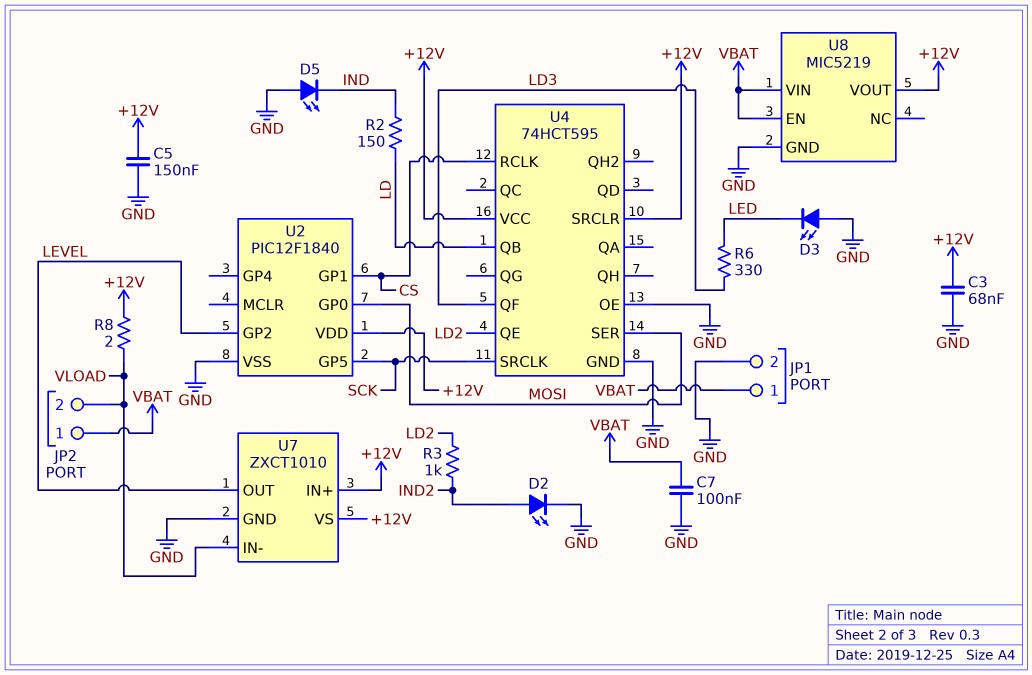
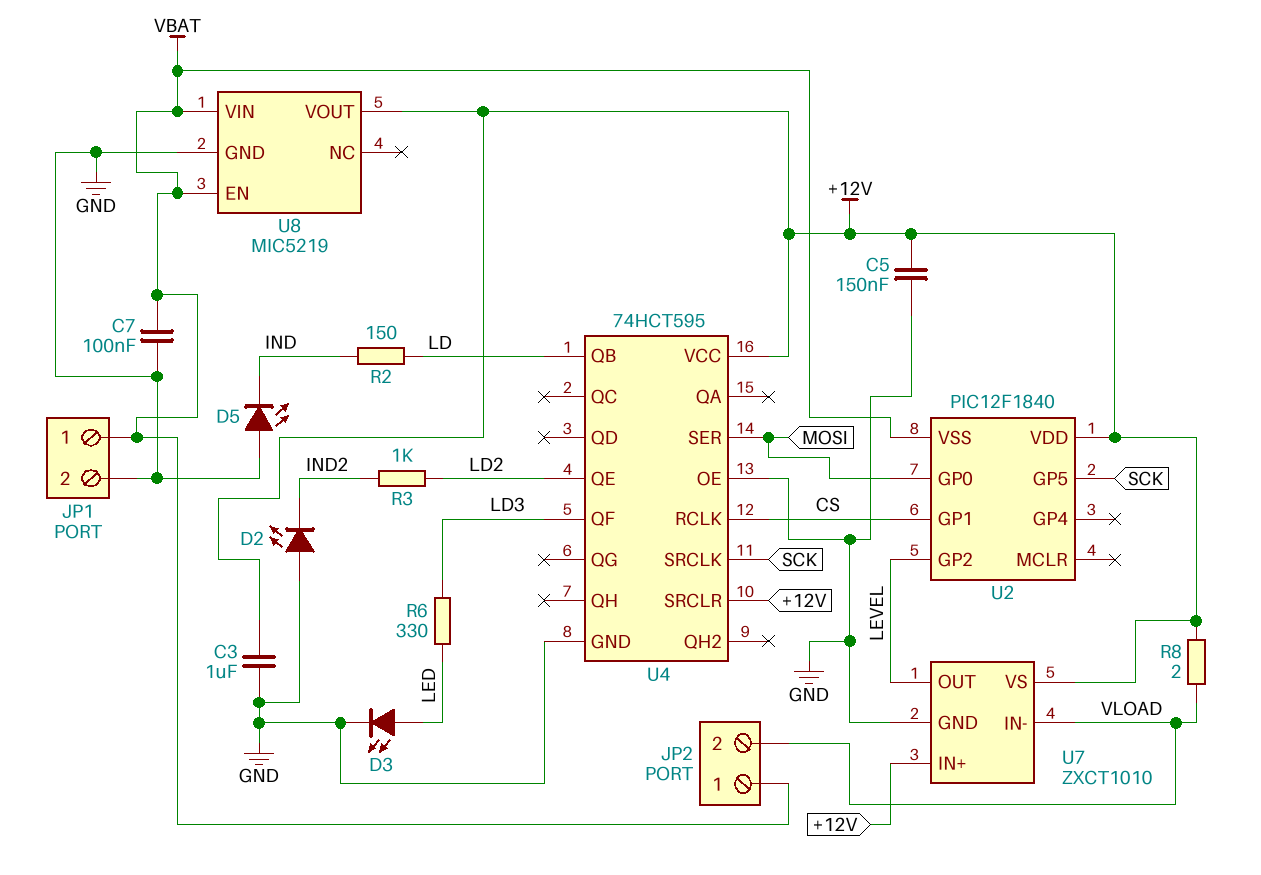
C3: 68nF (+12V, GND) -> 1uF (+12V, GND)
D2: LED (A IND2, K GND) -> LED (A GND, K IND2)
D3: LED (A GND, K LED) -> LED (A LED, K GND)
U2 pin VSS: GND -> VBAT

